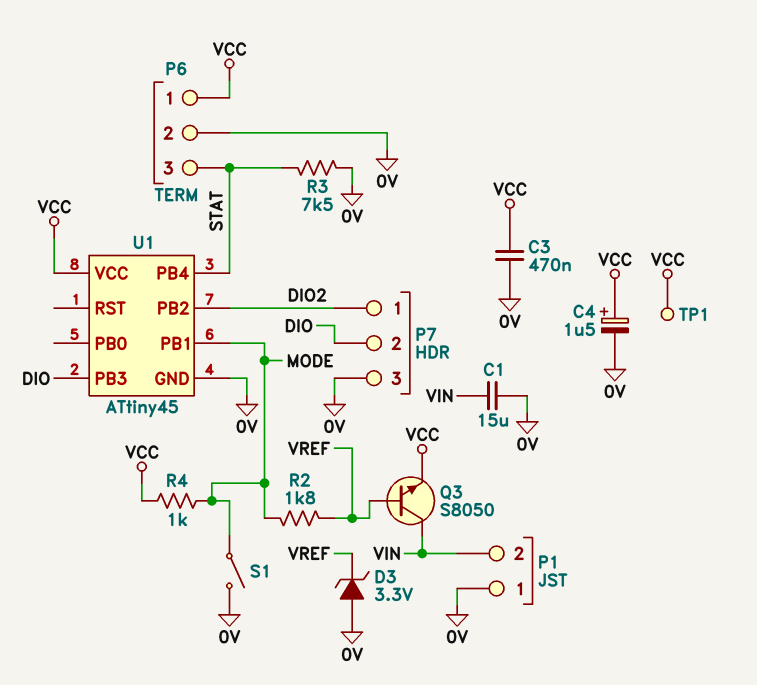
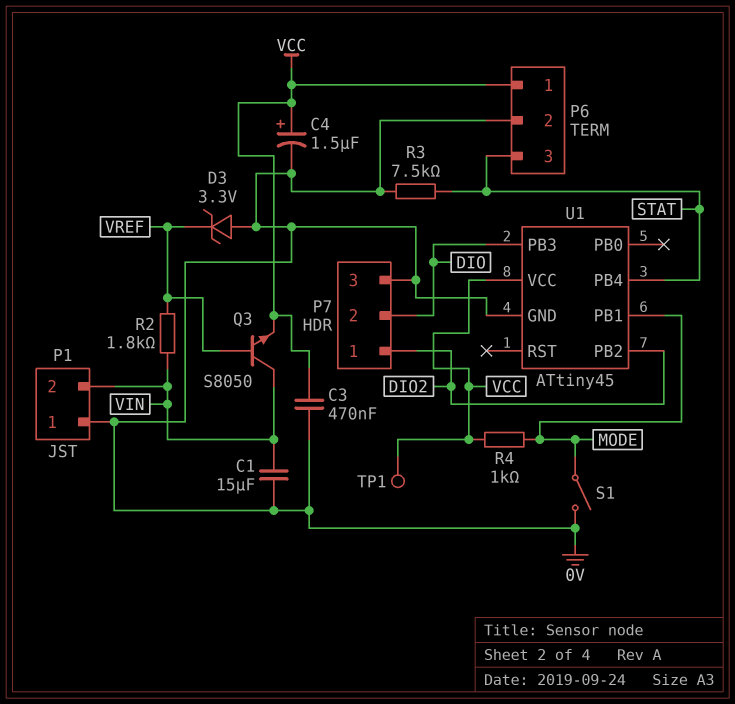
R2: 1.8k (MODE, VREF) -> 1.8k (VIN, VREF)

